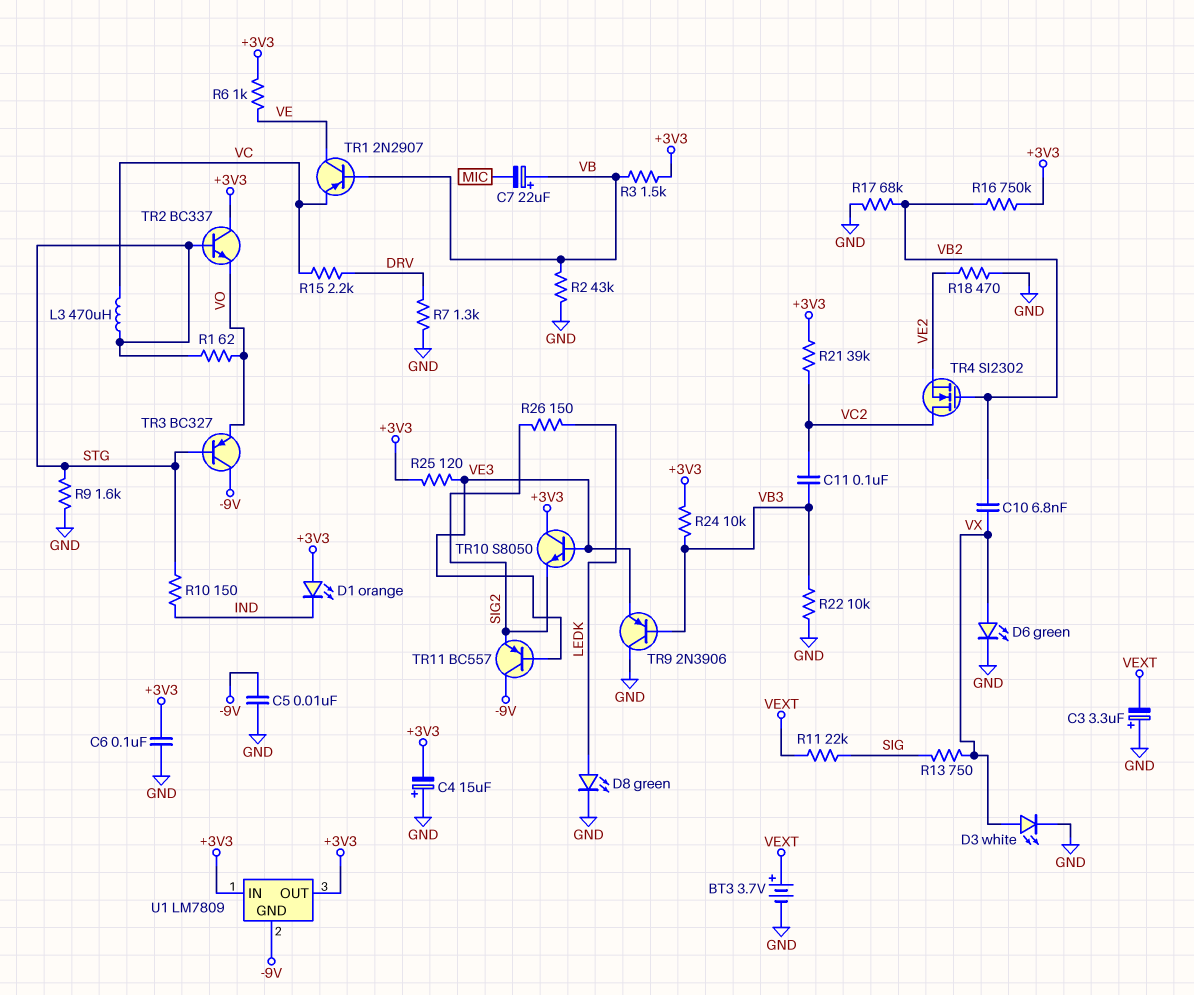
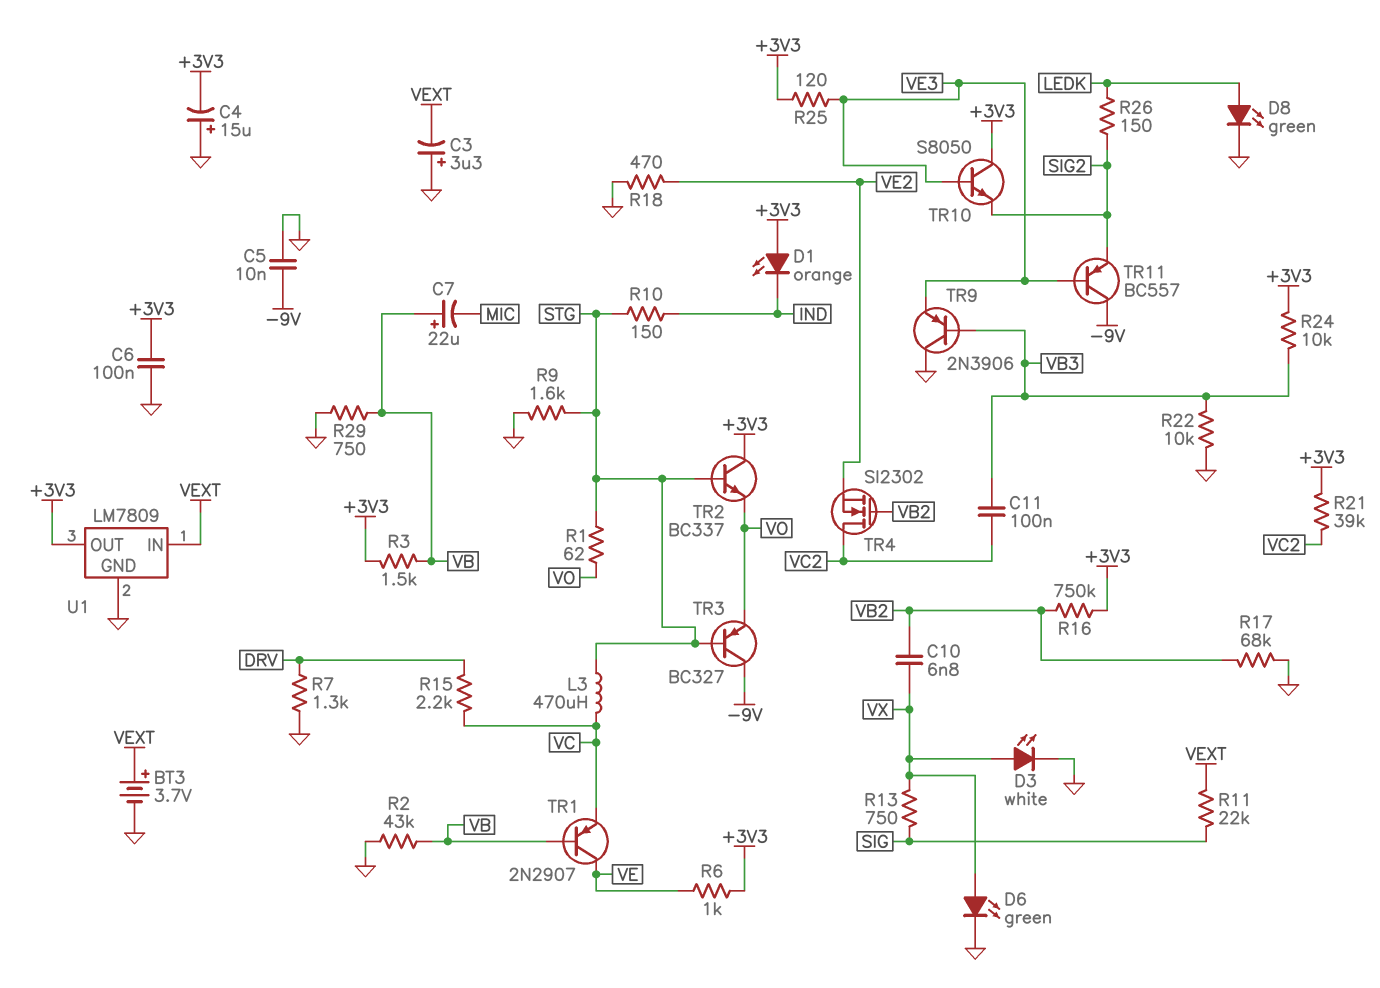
R29: none -> 750 (GND, VB)
U1 pin GND: -9V -> GND
U1 pin IN: +3V3 -> VEXT

